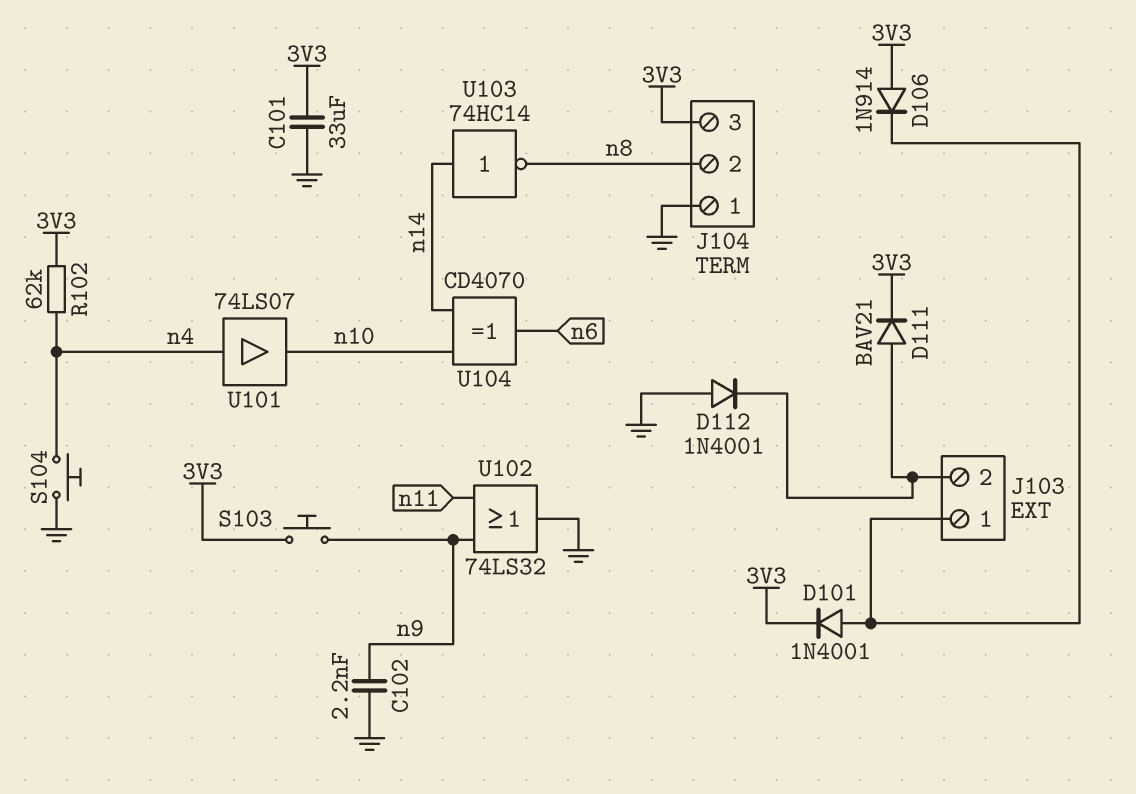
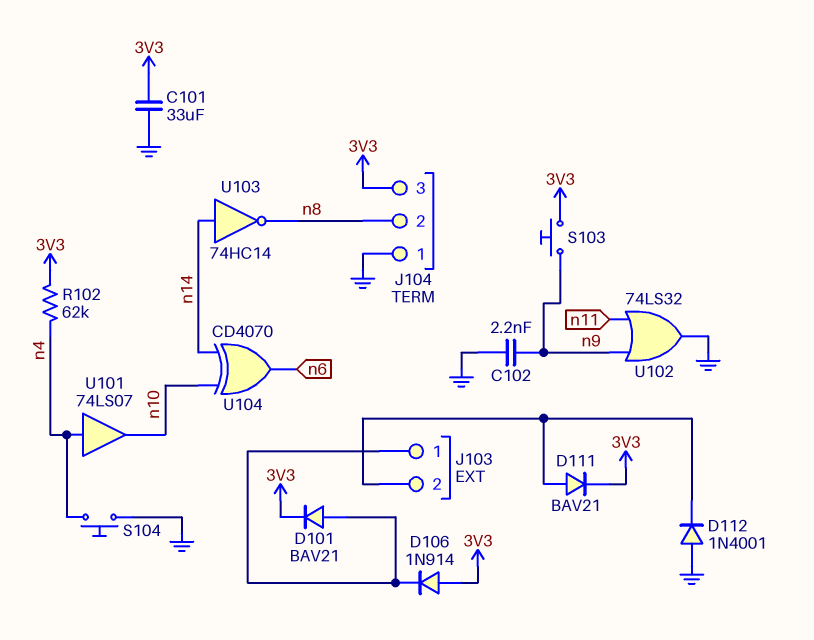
D101: diode 1N4001 (A J103/1, K 3V3) -> diode BAV21 (A J103/1, K 3V3)

